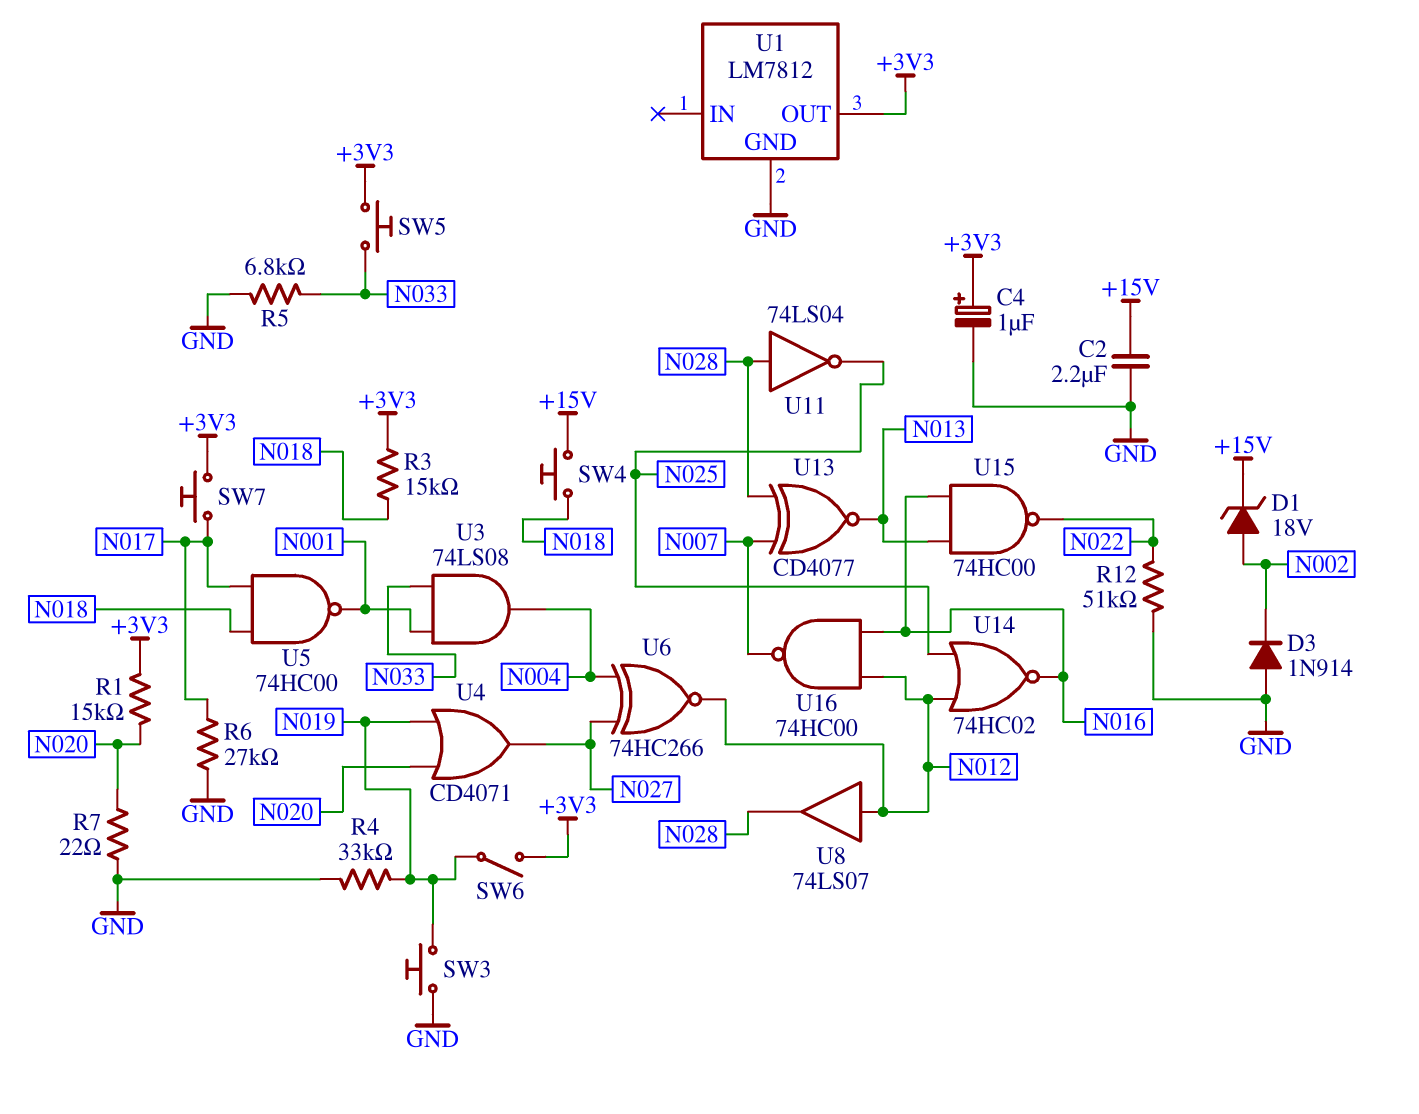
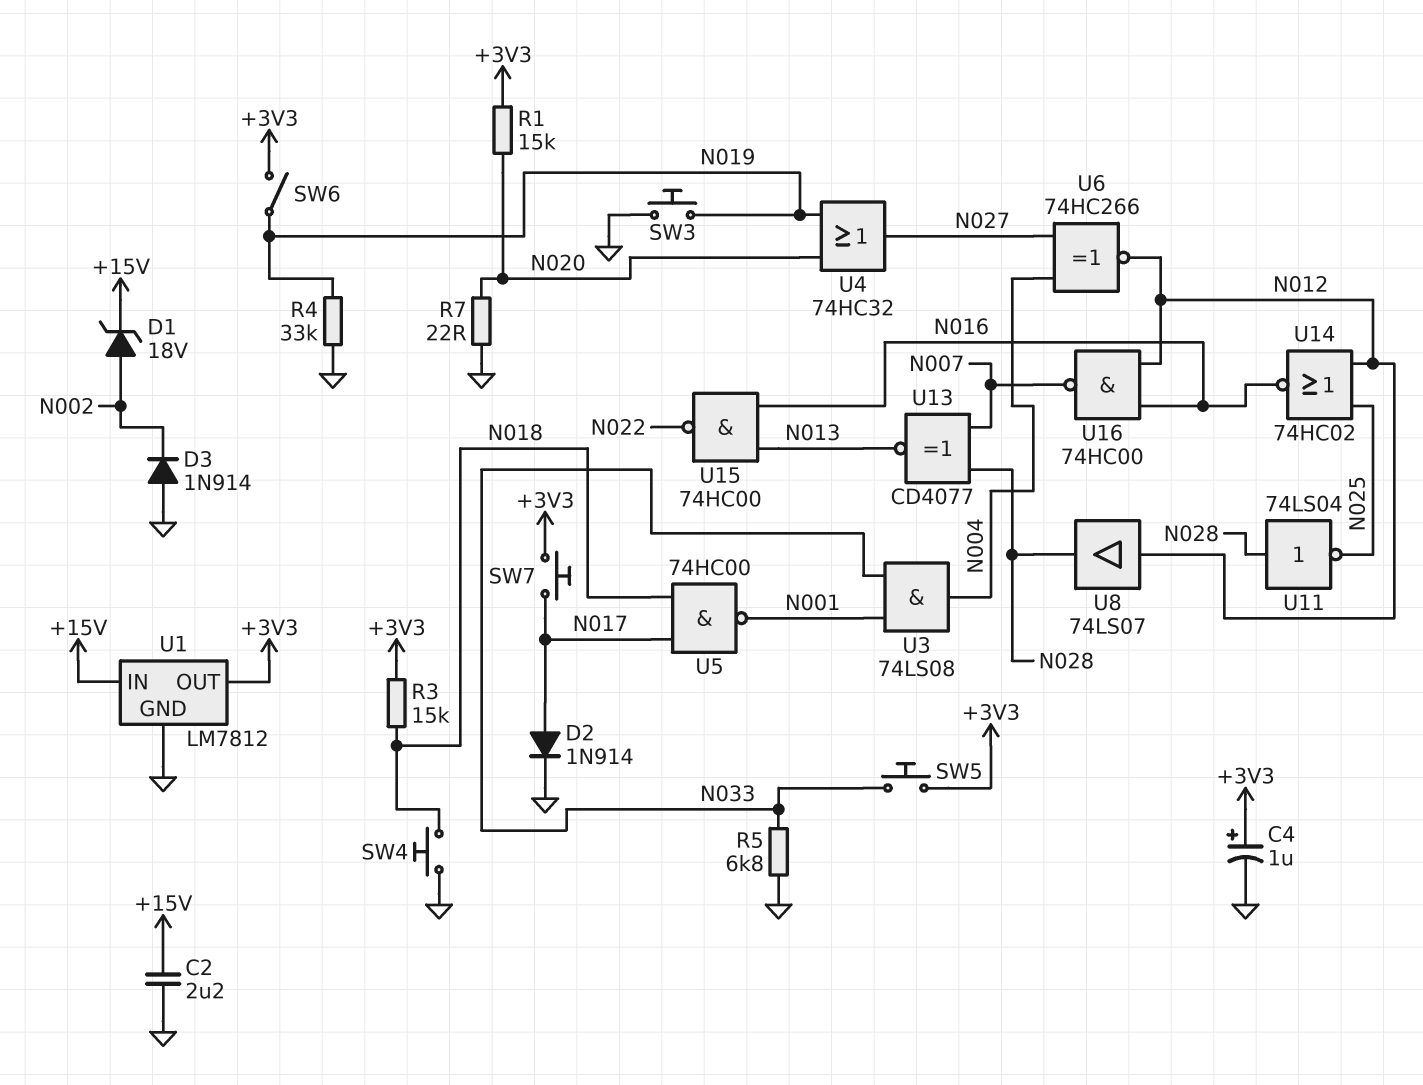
D2: none -> diode 1N914 (A N017, K GND)
R6: 27k (GND, N017) -> none
R12: 51k (GND, N022) -> none
SW4: button (+15V, N018) -> button (GND, N018)
U1 pin IN: none -> +15V
U4: OR CD4071 (in N019, in N020, out N027) -> OR 74HC32 (in N019, in N020, out N027)

